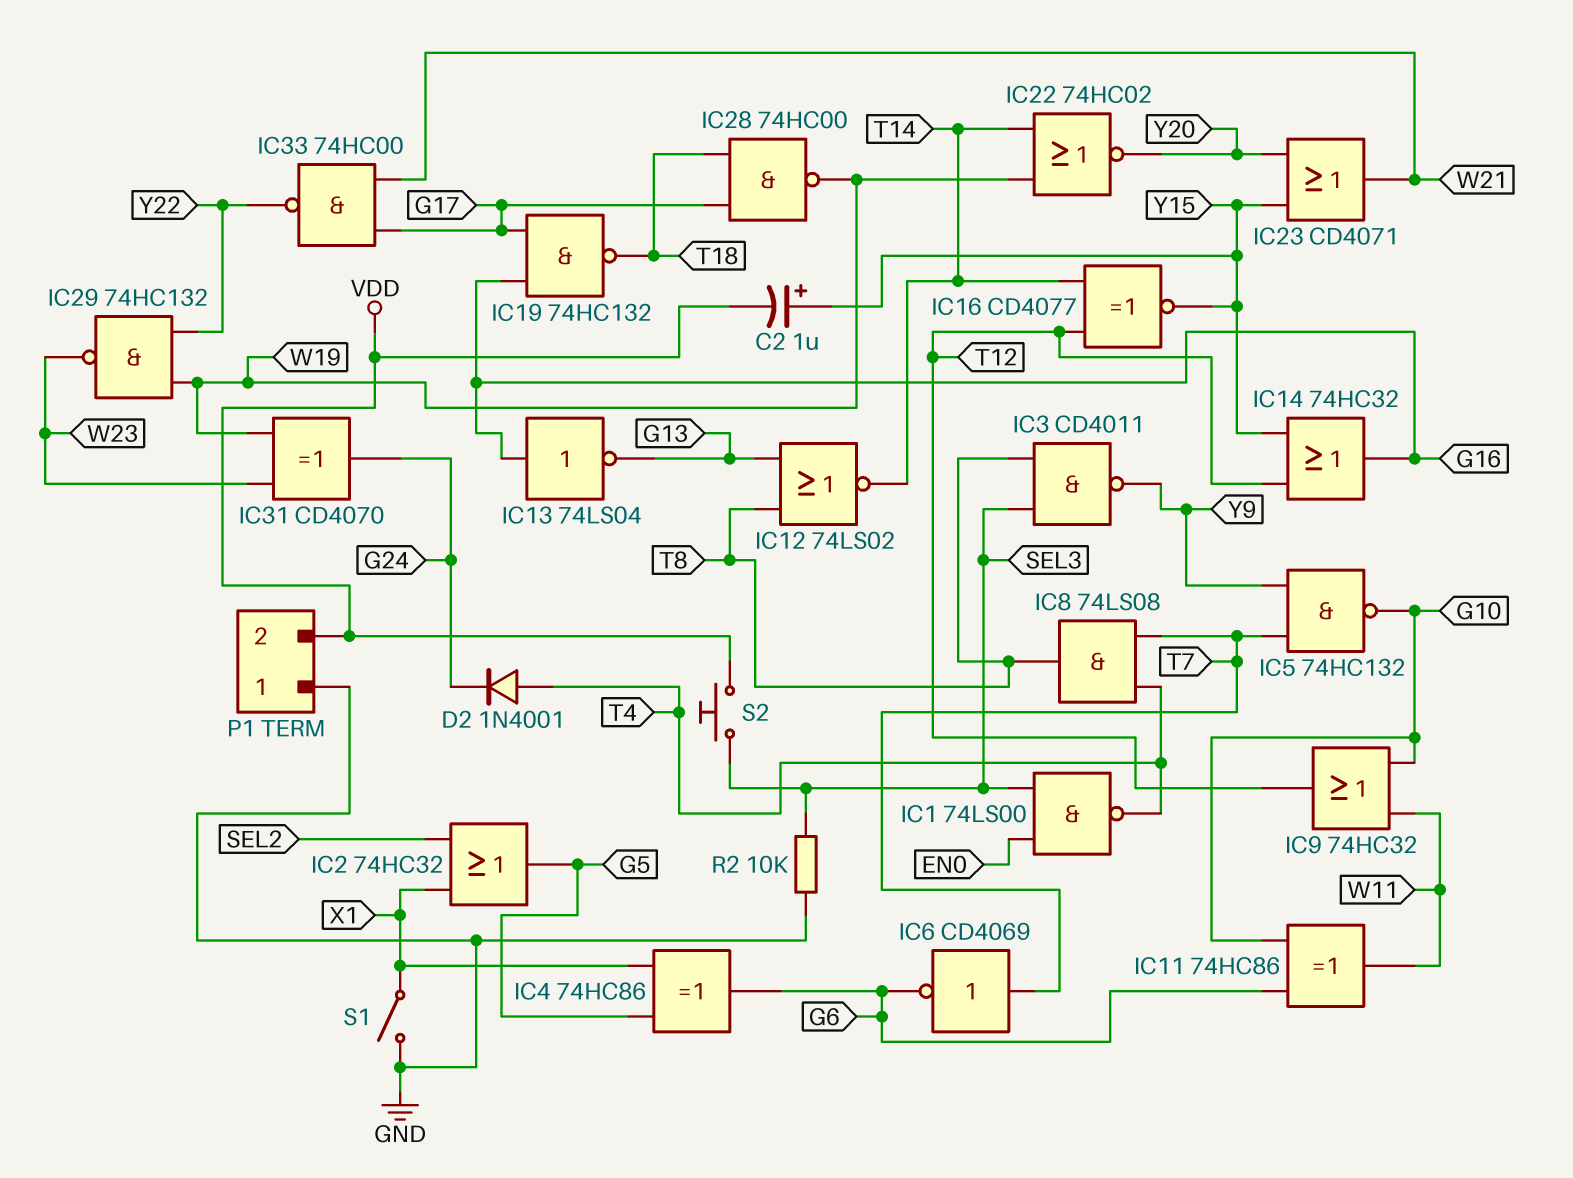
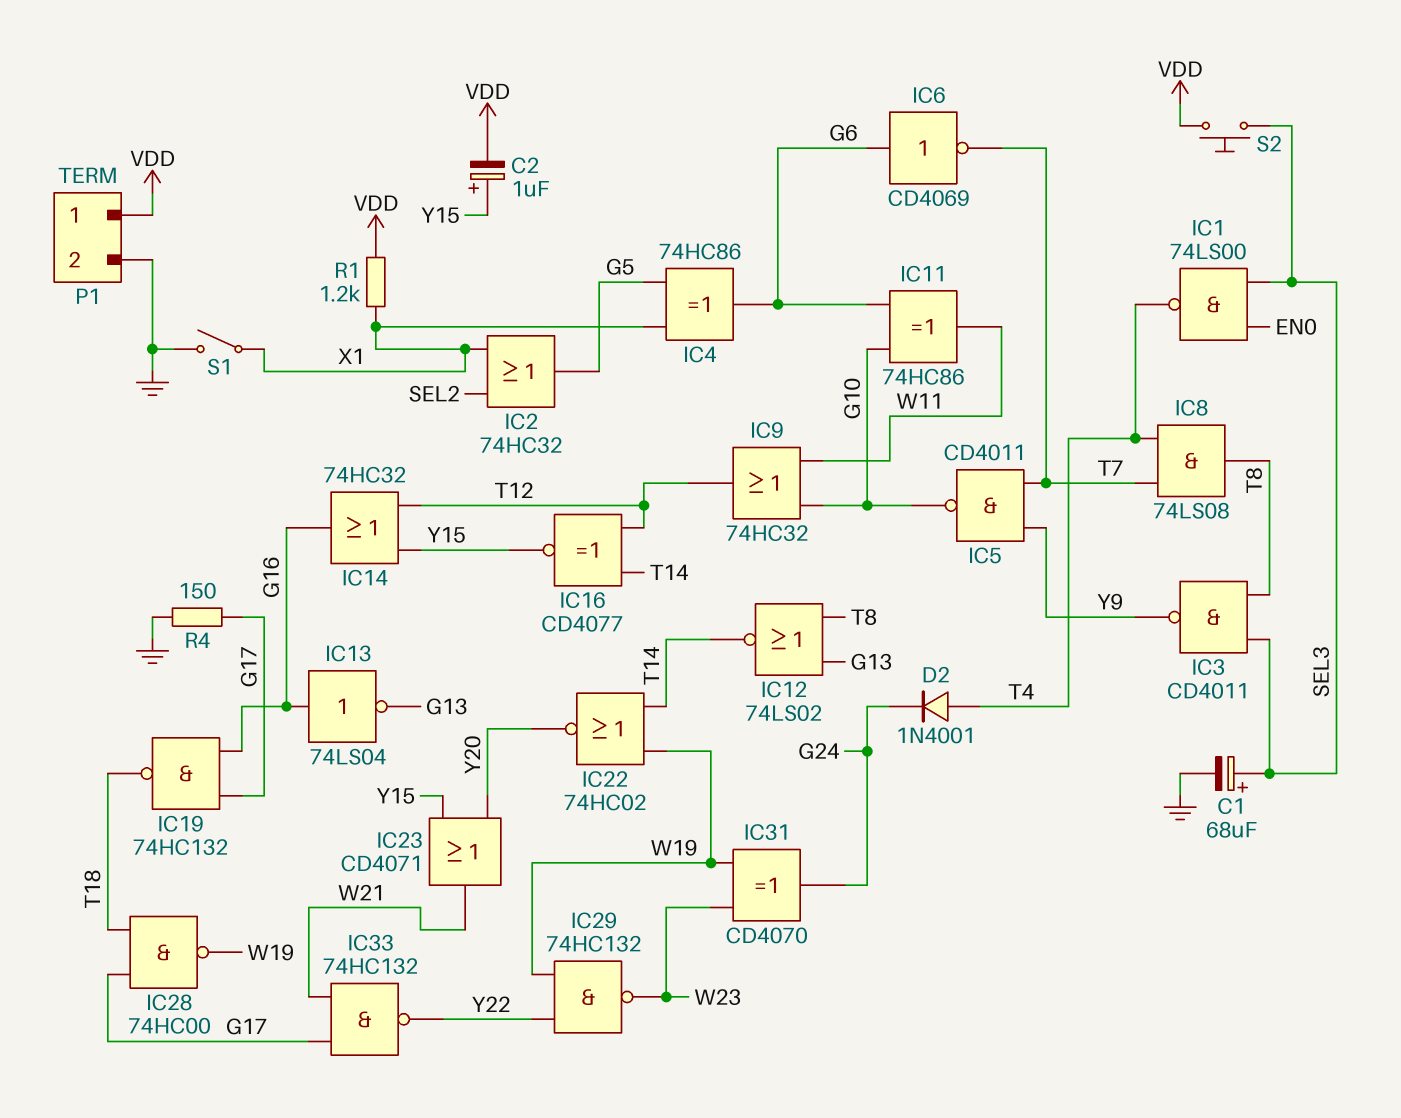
C1: none -> 68uF (plus SEL3, minus GND)
IC5: NAND 74HC132 (in T7, in Y9, out G10) -> NAND CD4011 (in T7, in Y9, out G10)
IC6: NOT CD4069 (in T7, out G6) -> NOT CD4069 (in G6, out T7)
IC33: NAND 74HC00 (in G17, in W21, out Y22) -> NAND 74HC132 (in G17, in W21, out Y22)
P1 pin 1: GND -> VDD
P1 pin 2: VDD -> GND
R1: none -> 1.2k (VDD, X1)
R2: 10k (GND, SEL3) -> none
R4: none -> 150 (G17, GND)

